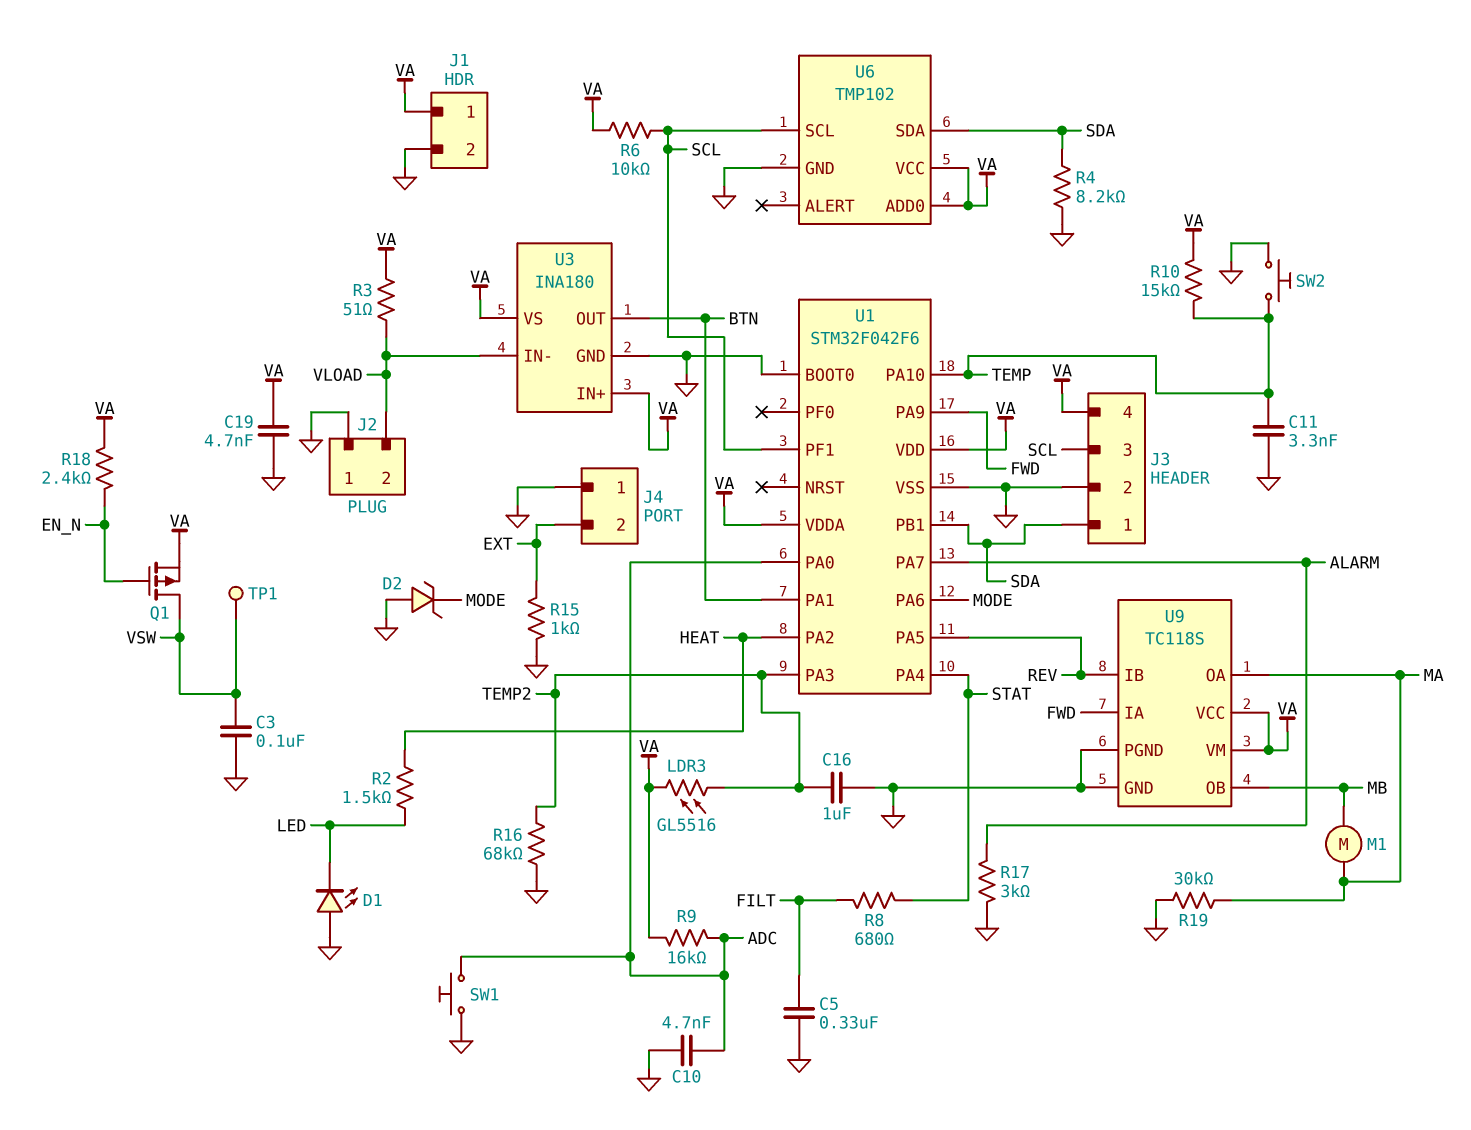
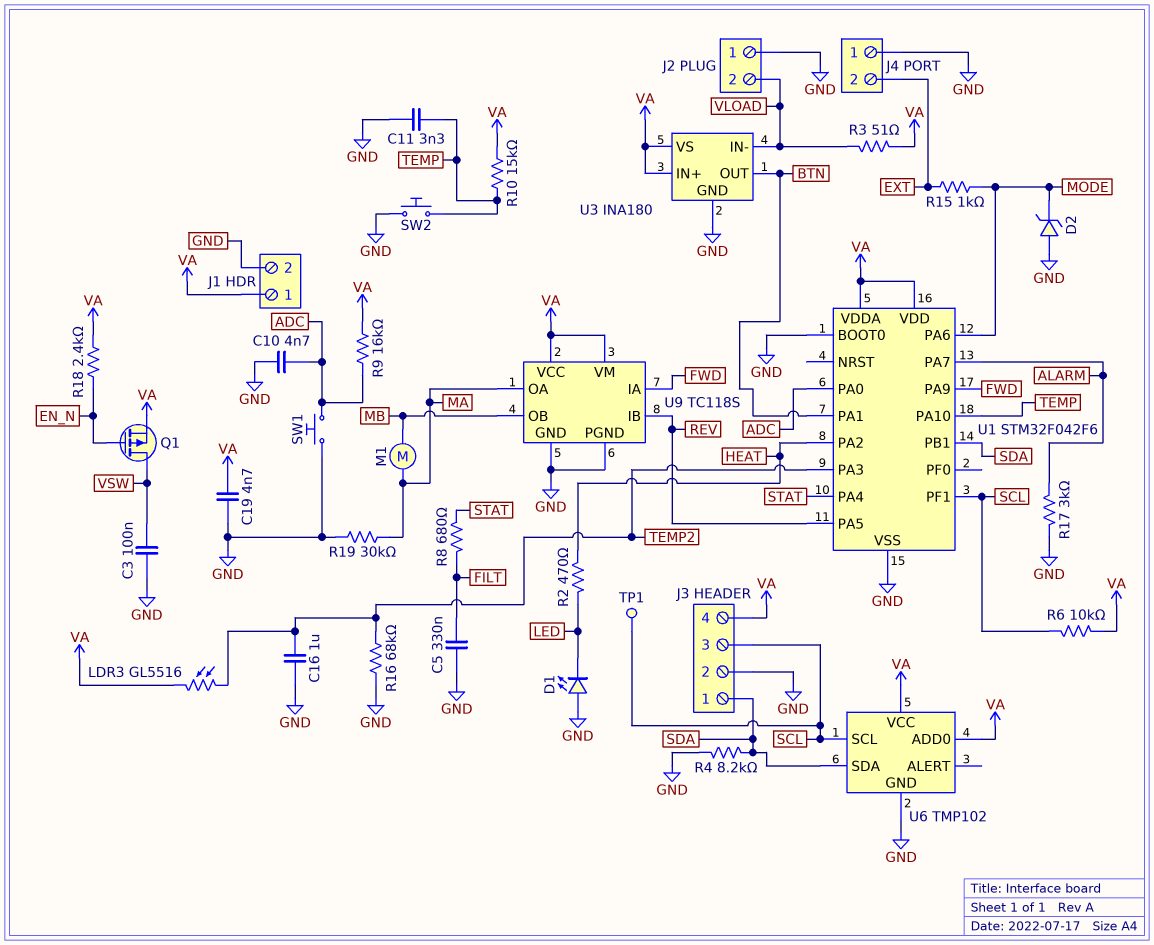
R2: 1.5k (HEAT, LED) -> 470 (HEAT, LED)
R15: 1k (EXT, GND) -> 1k (EXT, MODE)
TP1: test point (VSW) -> test point (SCL)

